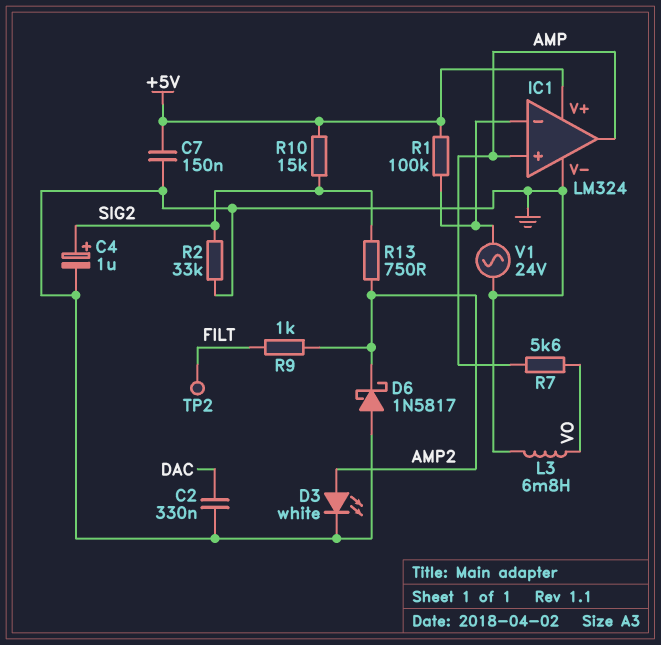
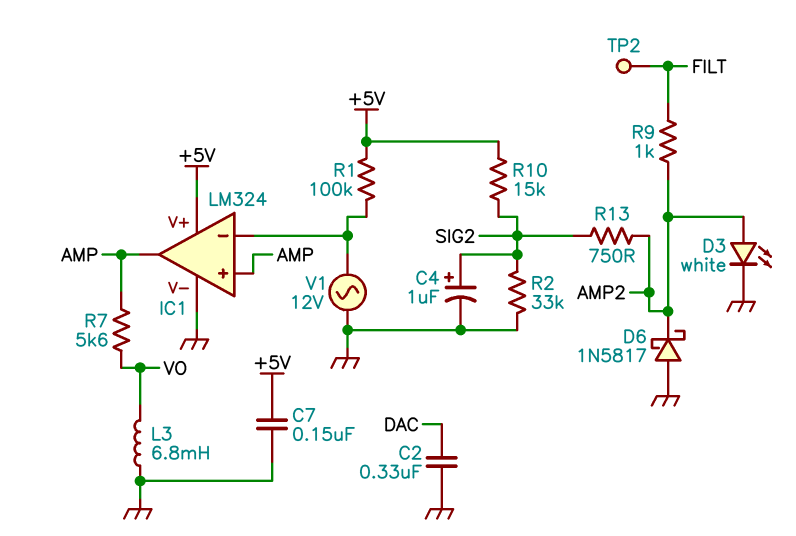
V1: AC 24V (GND, IC1/in-) -> AC 12V (GND, IC1/in-)

